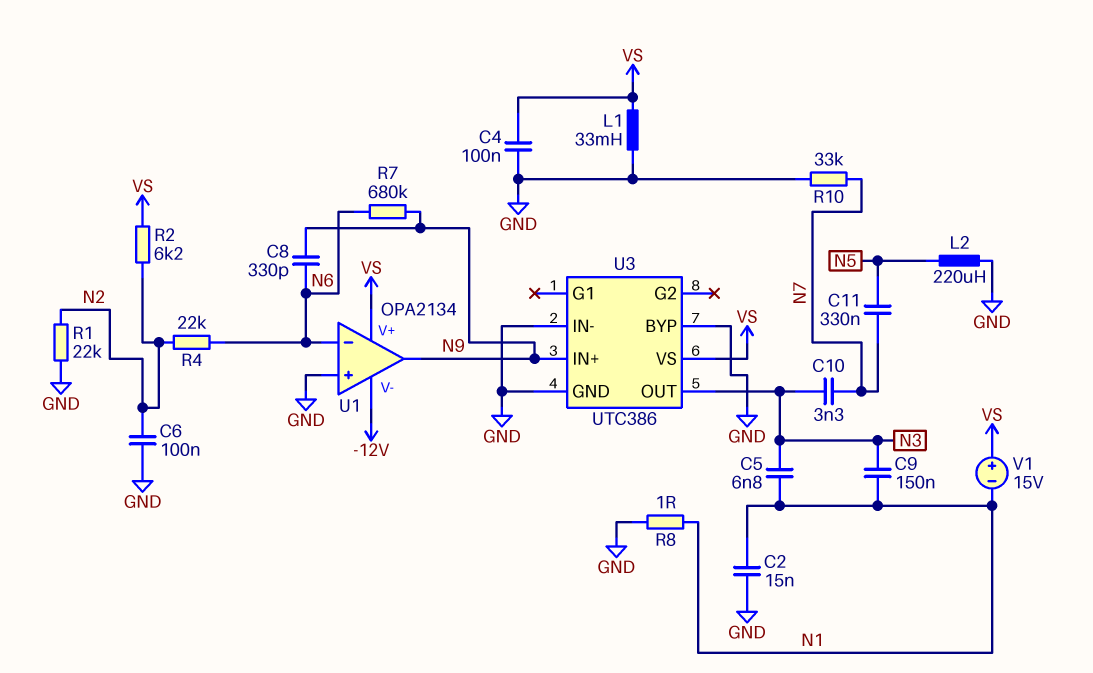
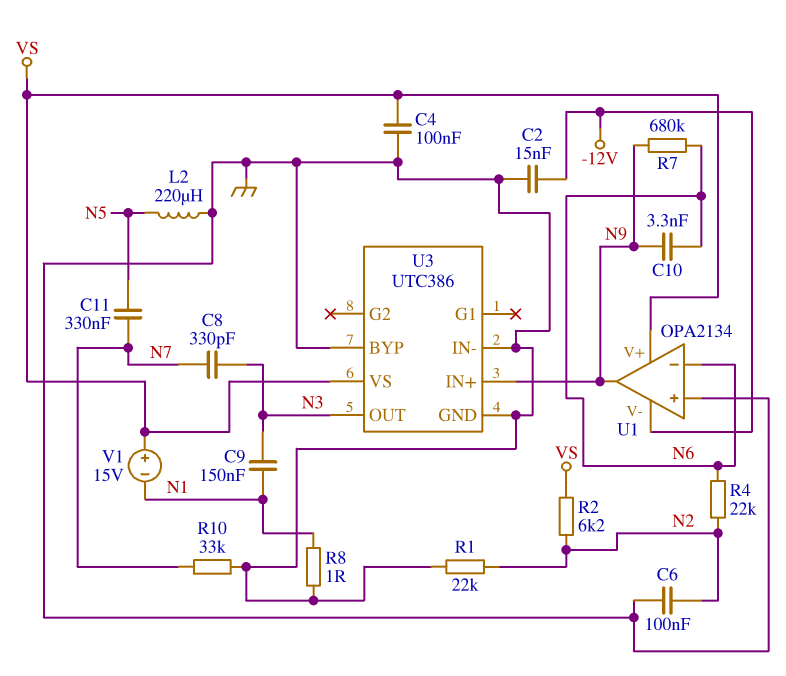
C2: 15nF (GND, N1) -> 15nF (-12V, GND)
C5: 6.8nF (N1, N3) -> none
C8: 330pF (N6, N9) -> 330pF (N3, N7)
C10: 3.3nF (N3, N7) -> 3.3nF (N6, N9)
L1: 33mH (GND, VS) -> none

